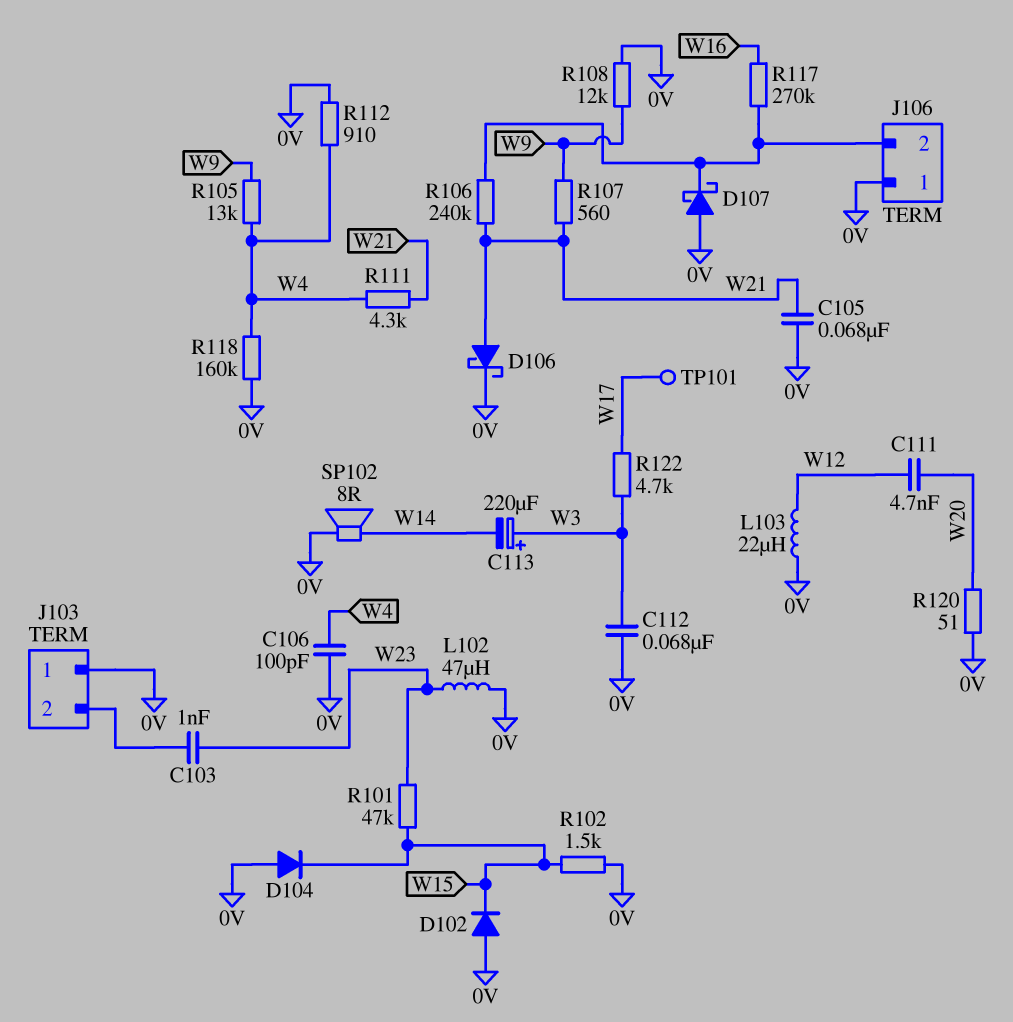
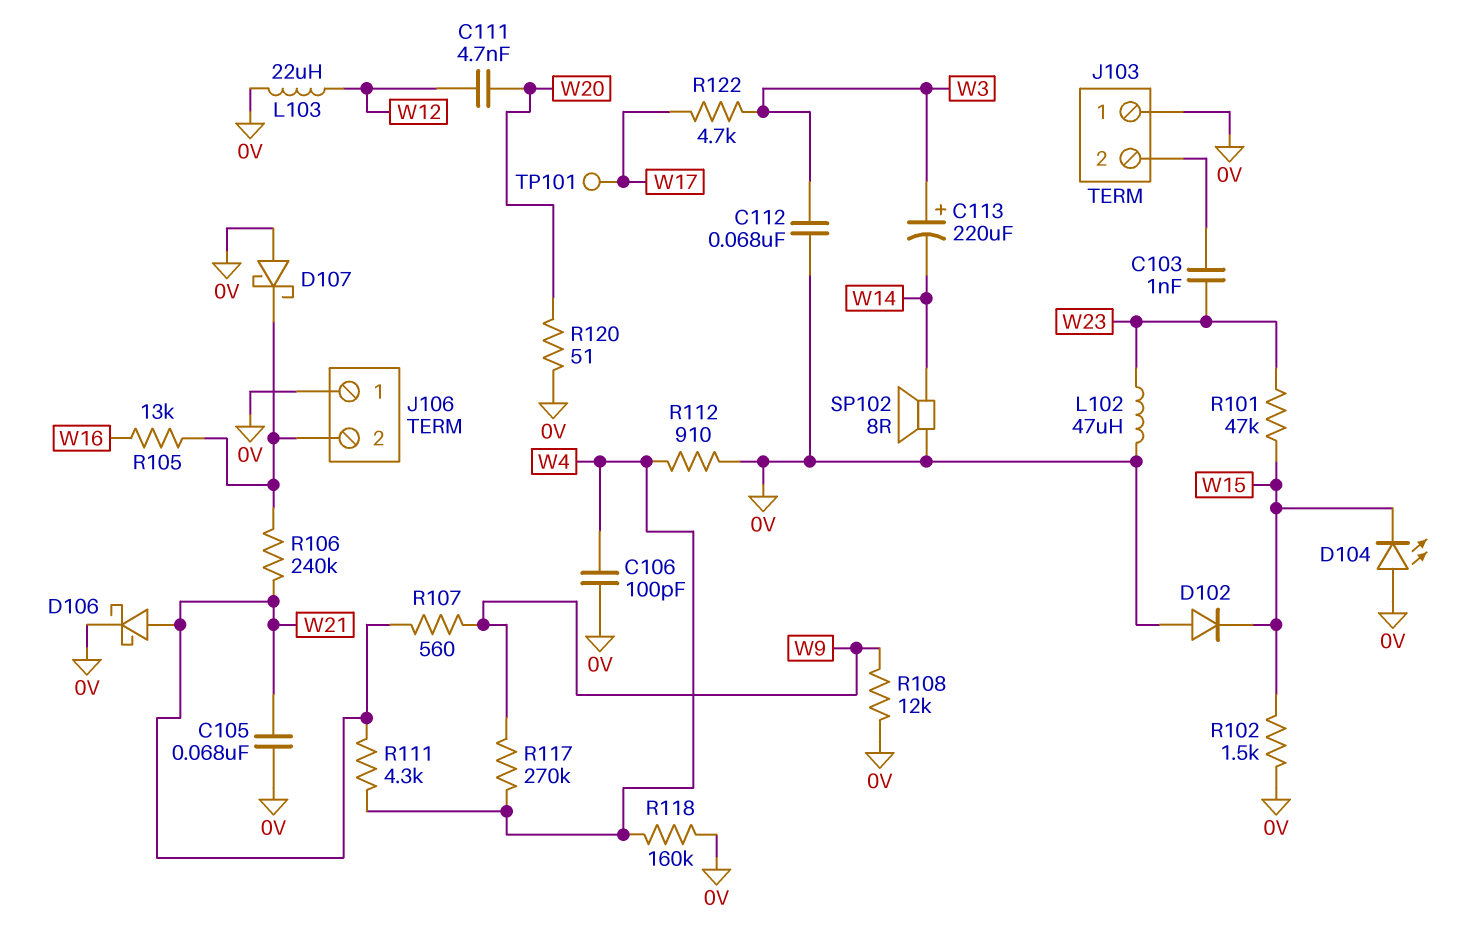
D104: diode (A 0V, K W15) -> LED (A 0V, K W15)
R105: 13k (W4, W9) -> 13k (J106/2, W16)
R117: 270k (J106/2, W16) -> 270k (W4, W9)

